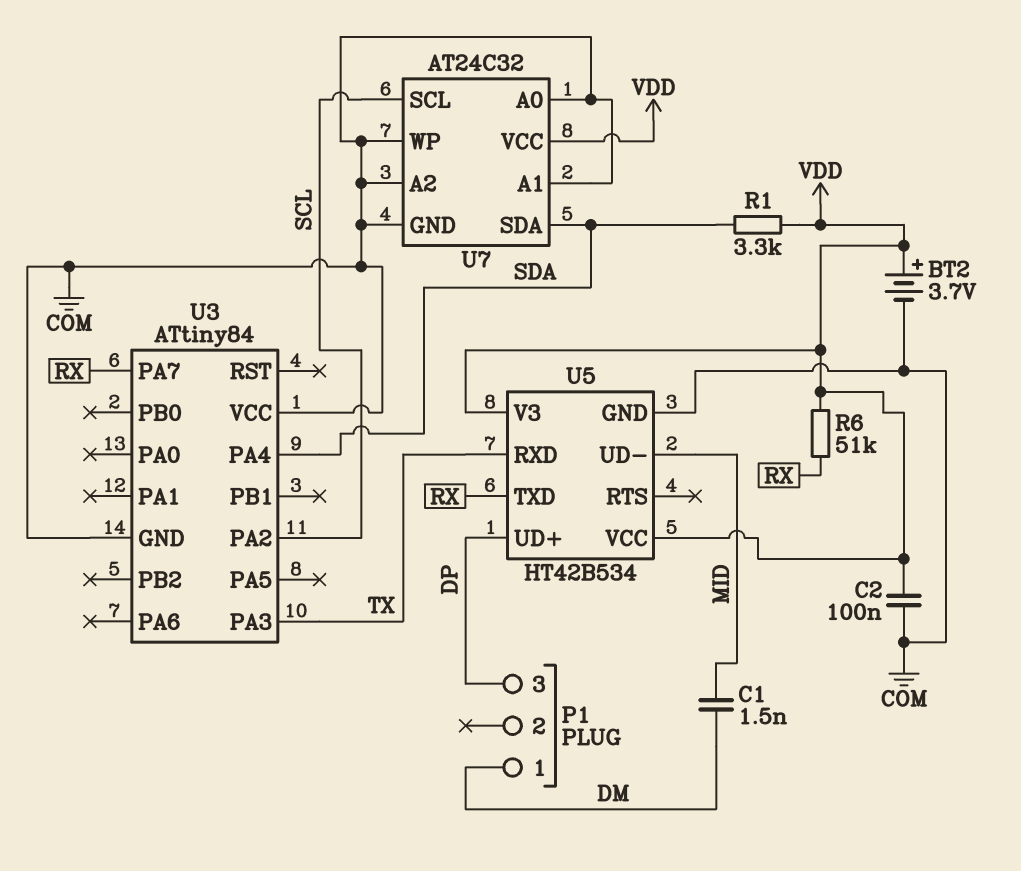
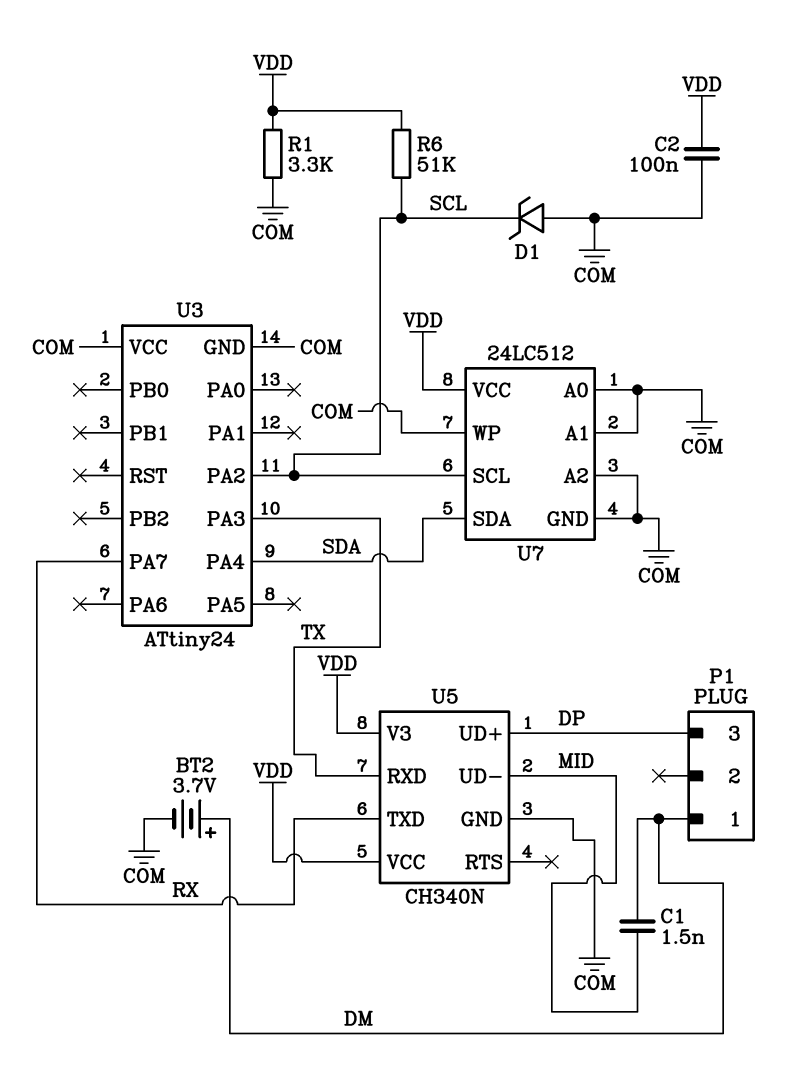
BT2: 3.7V (plus VDD, minus COM) -> 3.7V (plus DM, minus COM)
D1: none -> zener (A COM, K SCL)
R1: 3.3k (SDA, VDD) -> 3.3k (COM, VDD)
R6: 51k (RX, VDD) -> 51k (SCL, VDD)
U3: ATtiny84 -> ATtiny24
U5: HT42B534 -> CH340N
U7: AT24C32 -> 24LC512

